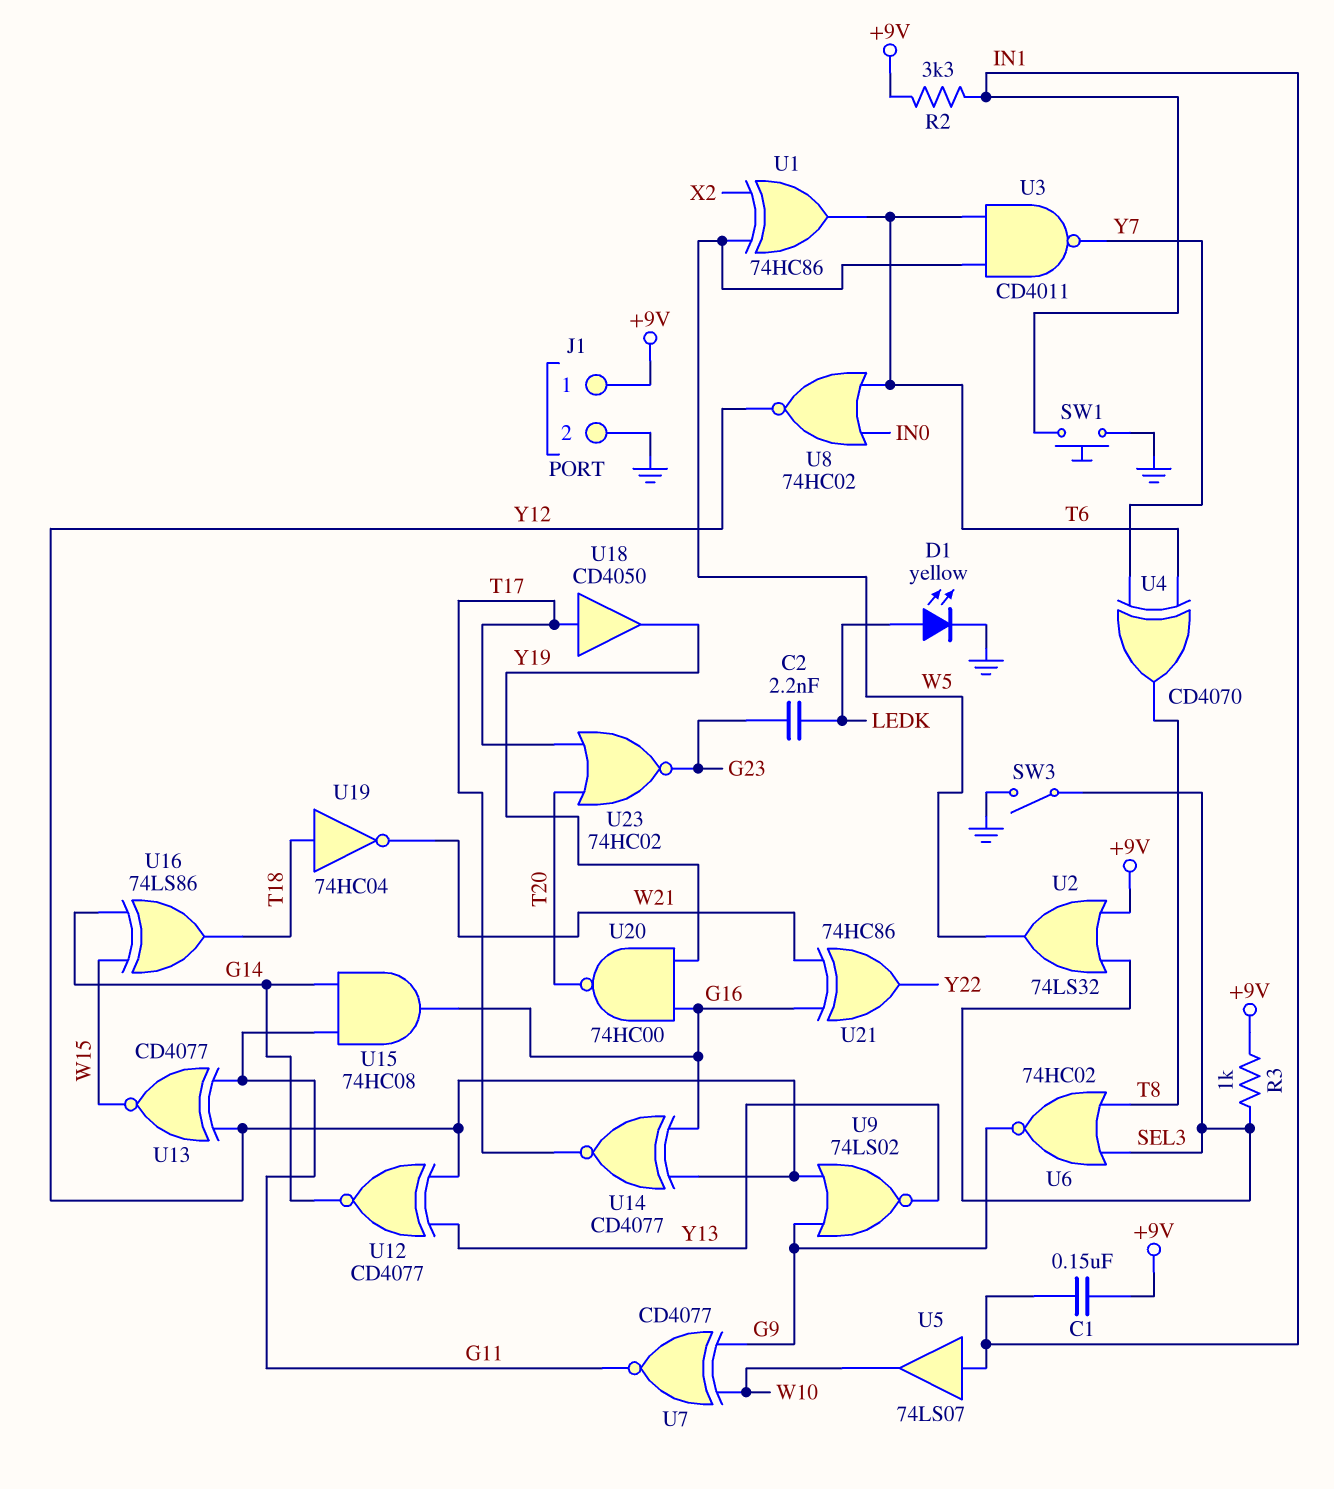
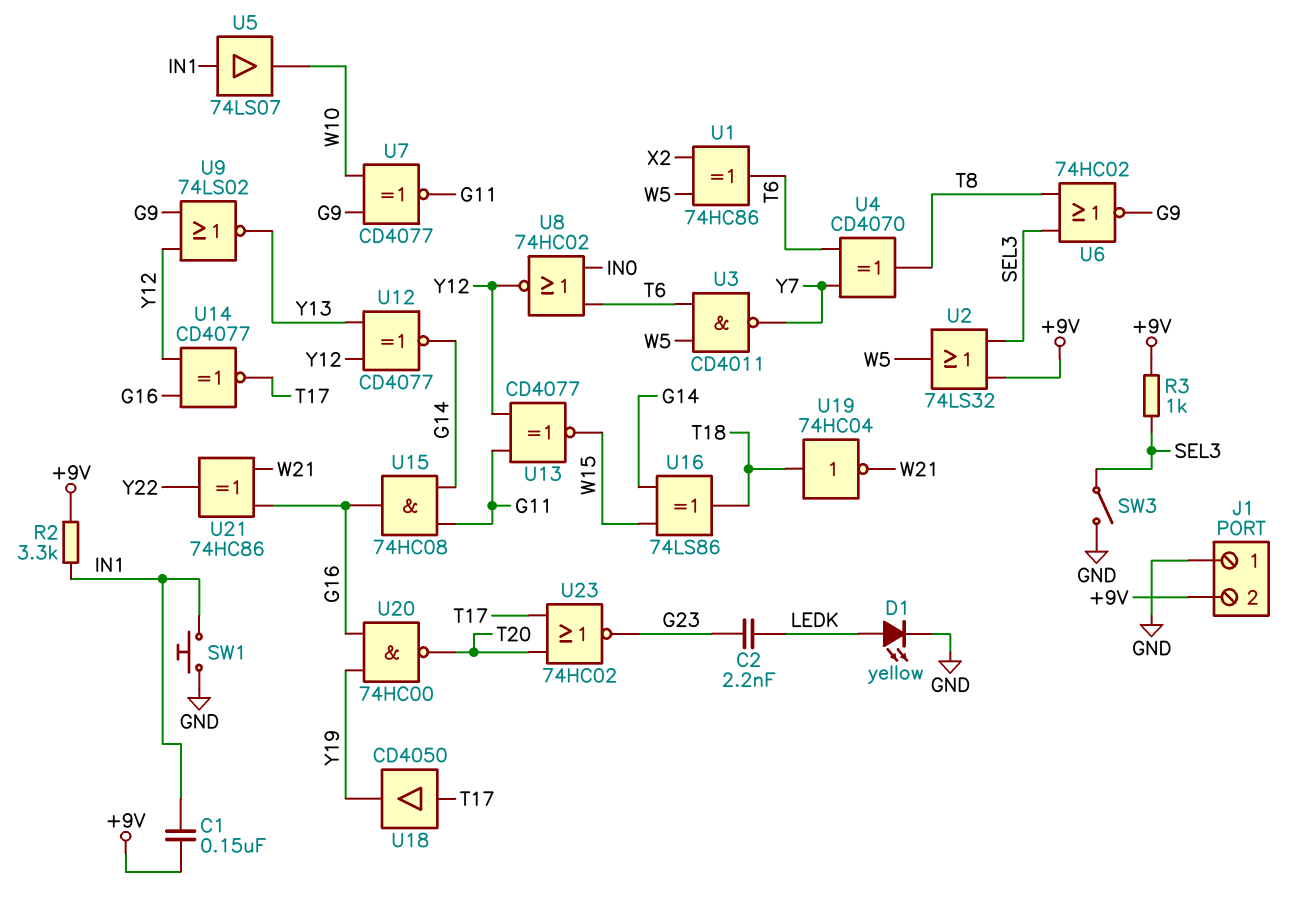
J1 pin 1: +9V -> GND
J1 pin 2: GND -> +9V

